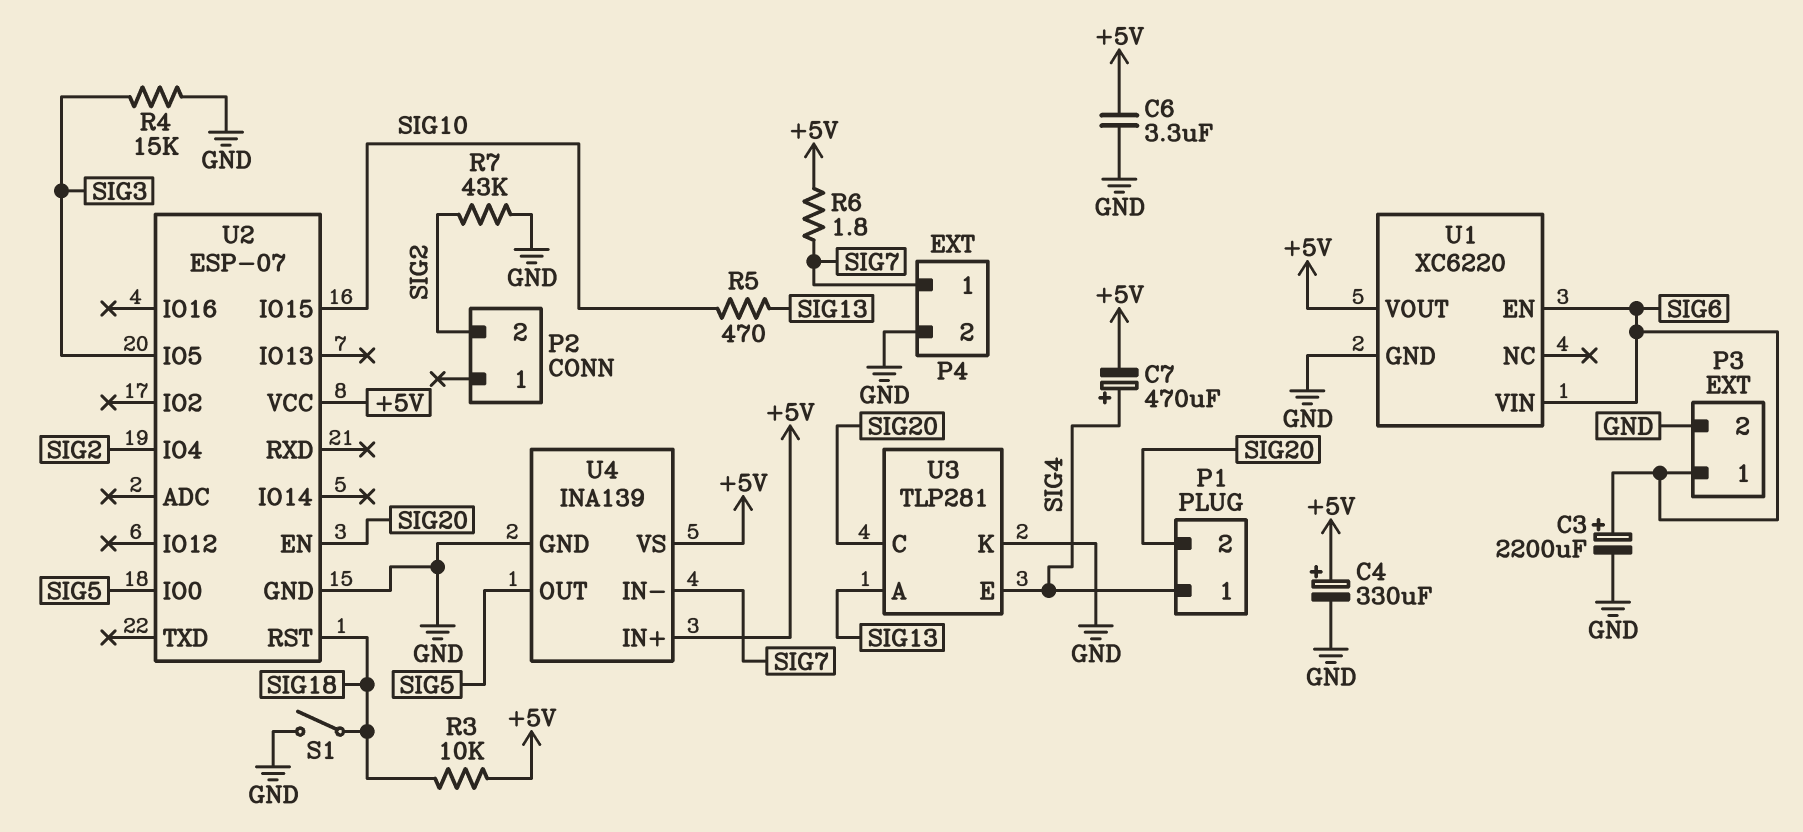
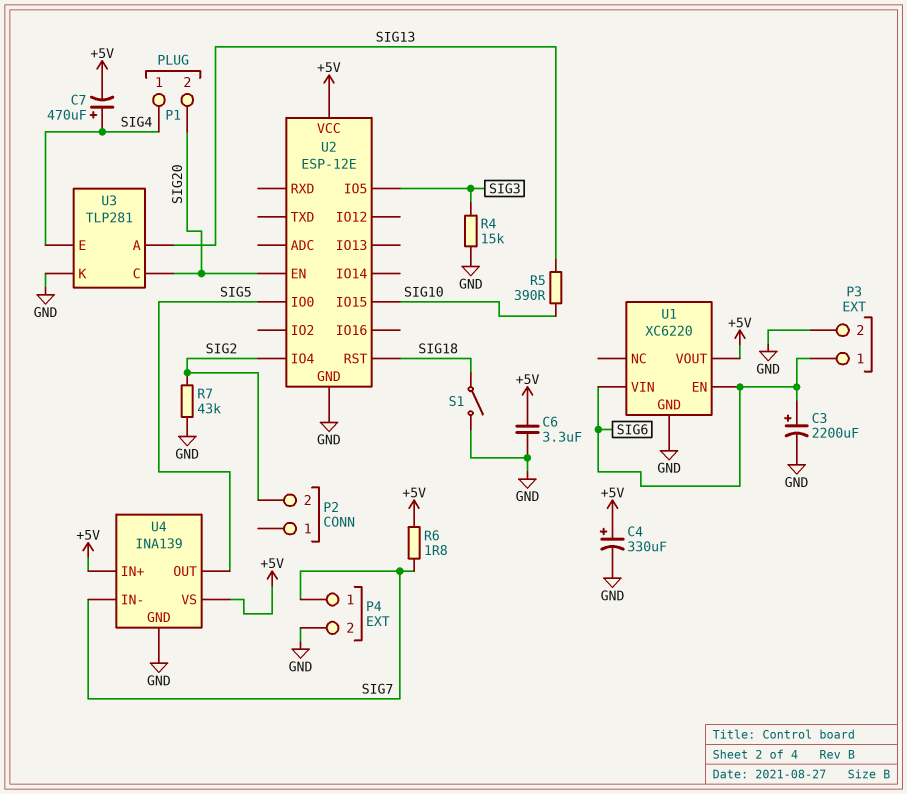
R3: 10k (+5V, SIG18) -> none
R5: 470 (SIG10, SIG13) -> 390 (SIG10, SIG13)
U2: ESP-07 -> ESP-12E

